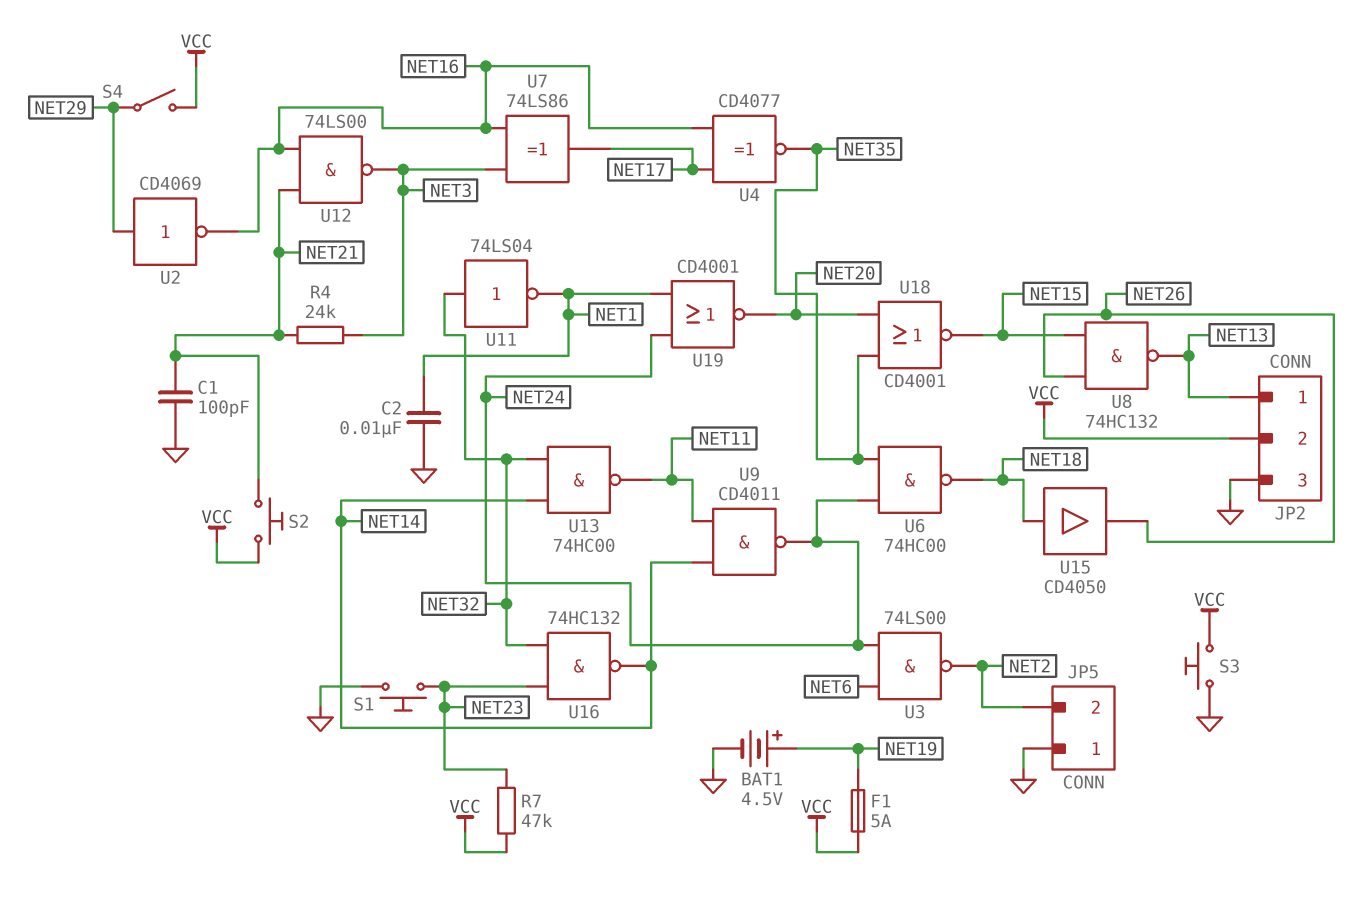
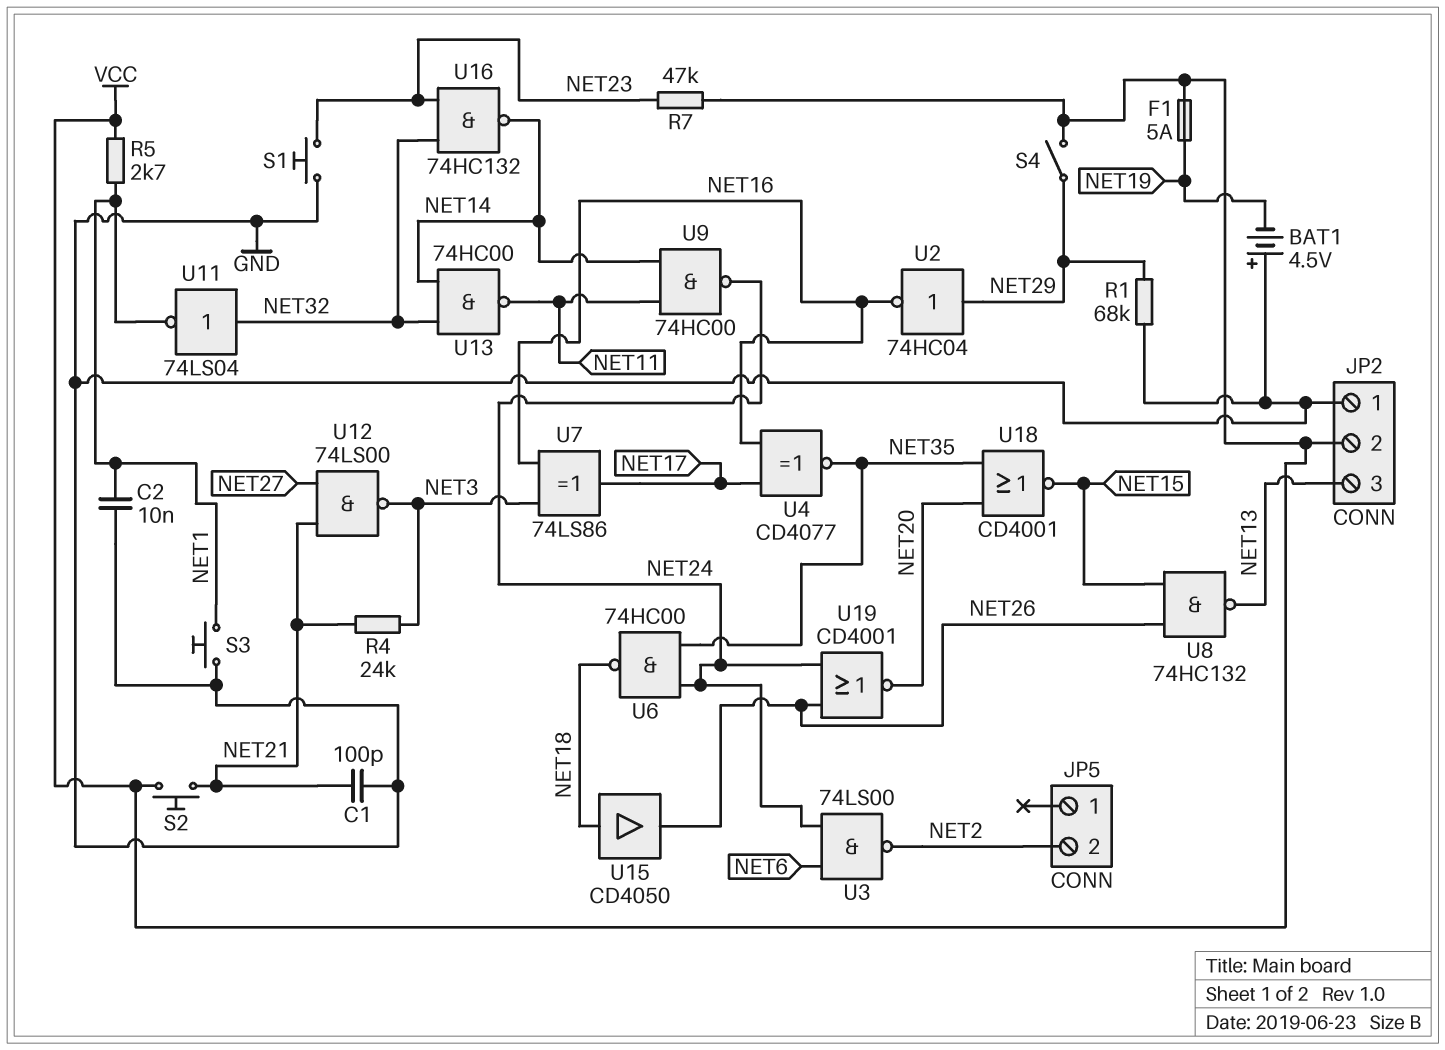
BAT1: 4.5V (plus NET19, minus GND) -> 4.5V (plus GND, minus NET19)
JP2 pin 1: NET13 -> GND
JP2 pin 3: GND -> NET13
JP5 pin 1: GND -> none
R1: none -> 68k (GND, NET29)
R5: none -> 2.7k (NET1, VCC)
S3: button (GND, VCC) -> button (GND, NET1)
U2: NOT CD4069 (in NET29, out NET16) -> NOT 74HC04 (in NET29, out NET16)
U9: NAND CD4011 (in NET11, in NET14, out NET24) -> NAND 74HC00 (in NET11, in NET14, out NET24)
U12: NAND 74LS00 (in NET16, in NET21, out NET3) -> NAND 74LS00 (in NET21, in NET27, out NET3)
U19: NOR CD4001 (in NET1, in NET24, out NET20) -> NOR CD4001 (in NET24, in NET26, out NET20)

